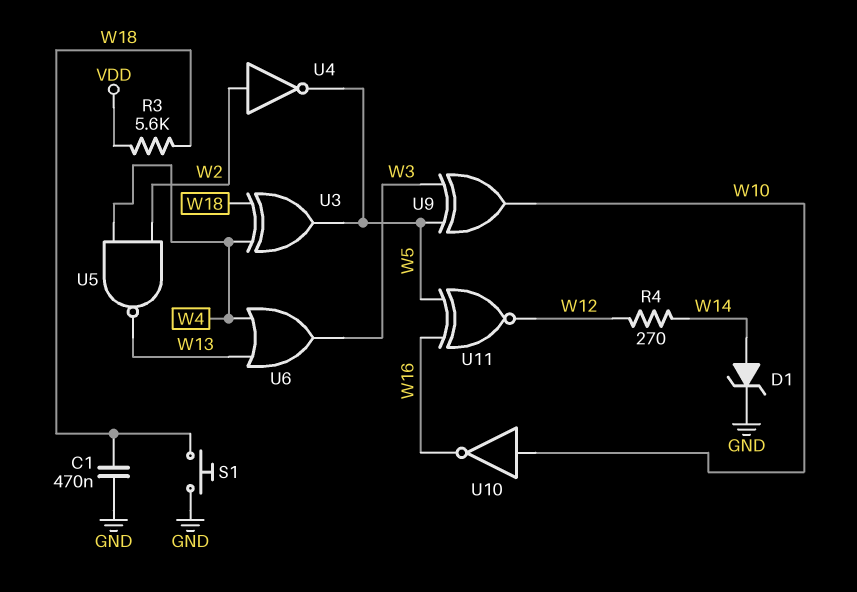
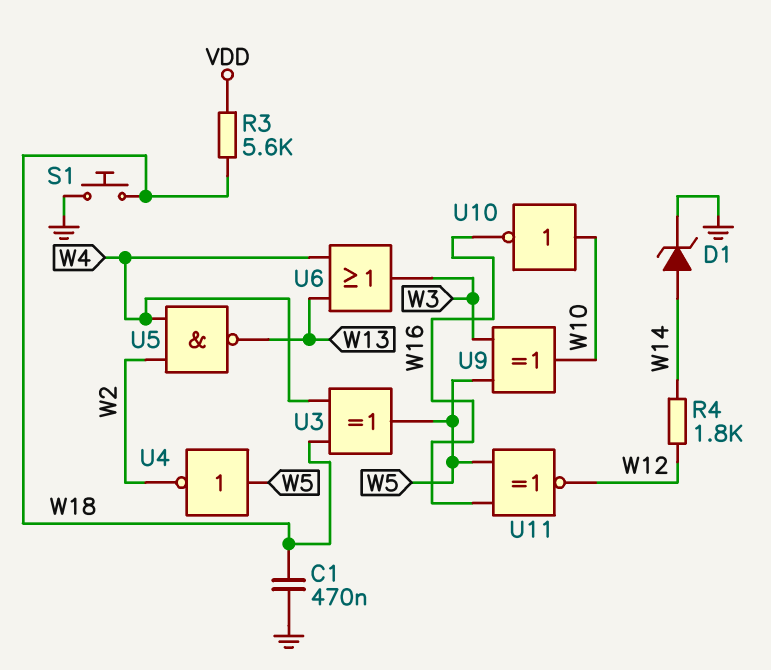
R4: 270 (W12, W14) -> 1.8k (W12, W14)
U4: NOT (in W2, out W5) -> NOT (in W5, out W2)

